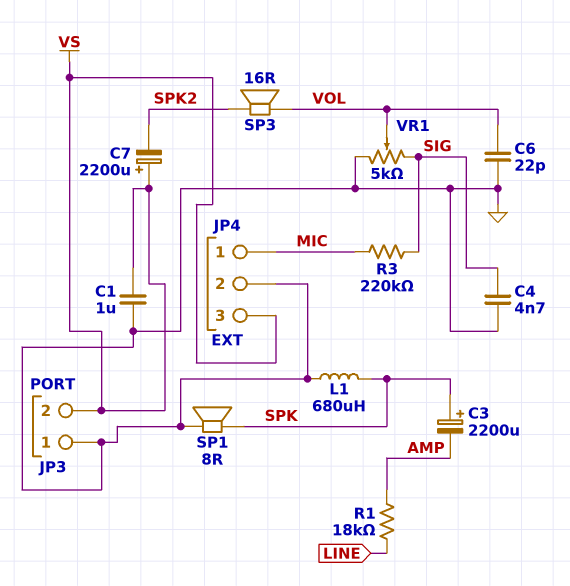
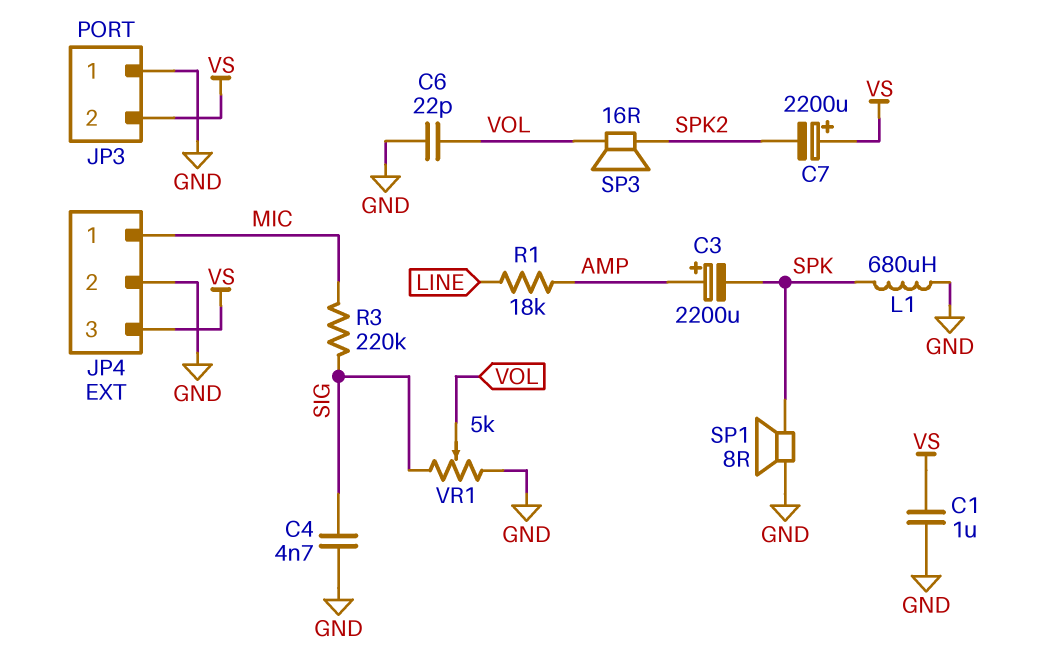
C3: 2200uF (plus SPK, minus AMP) -> 2200uF (plus AMP, minus SPK)

